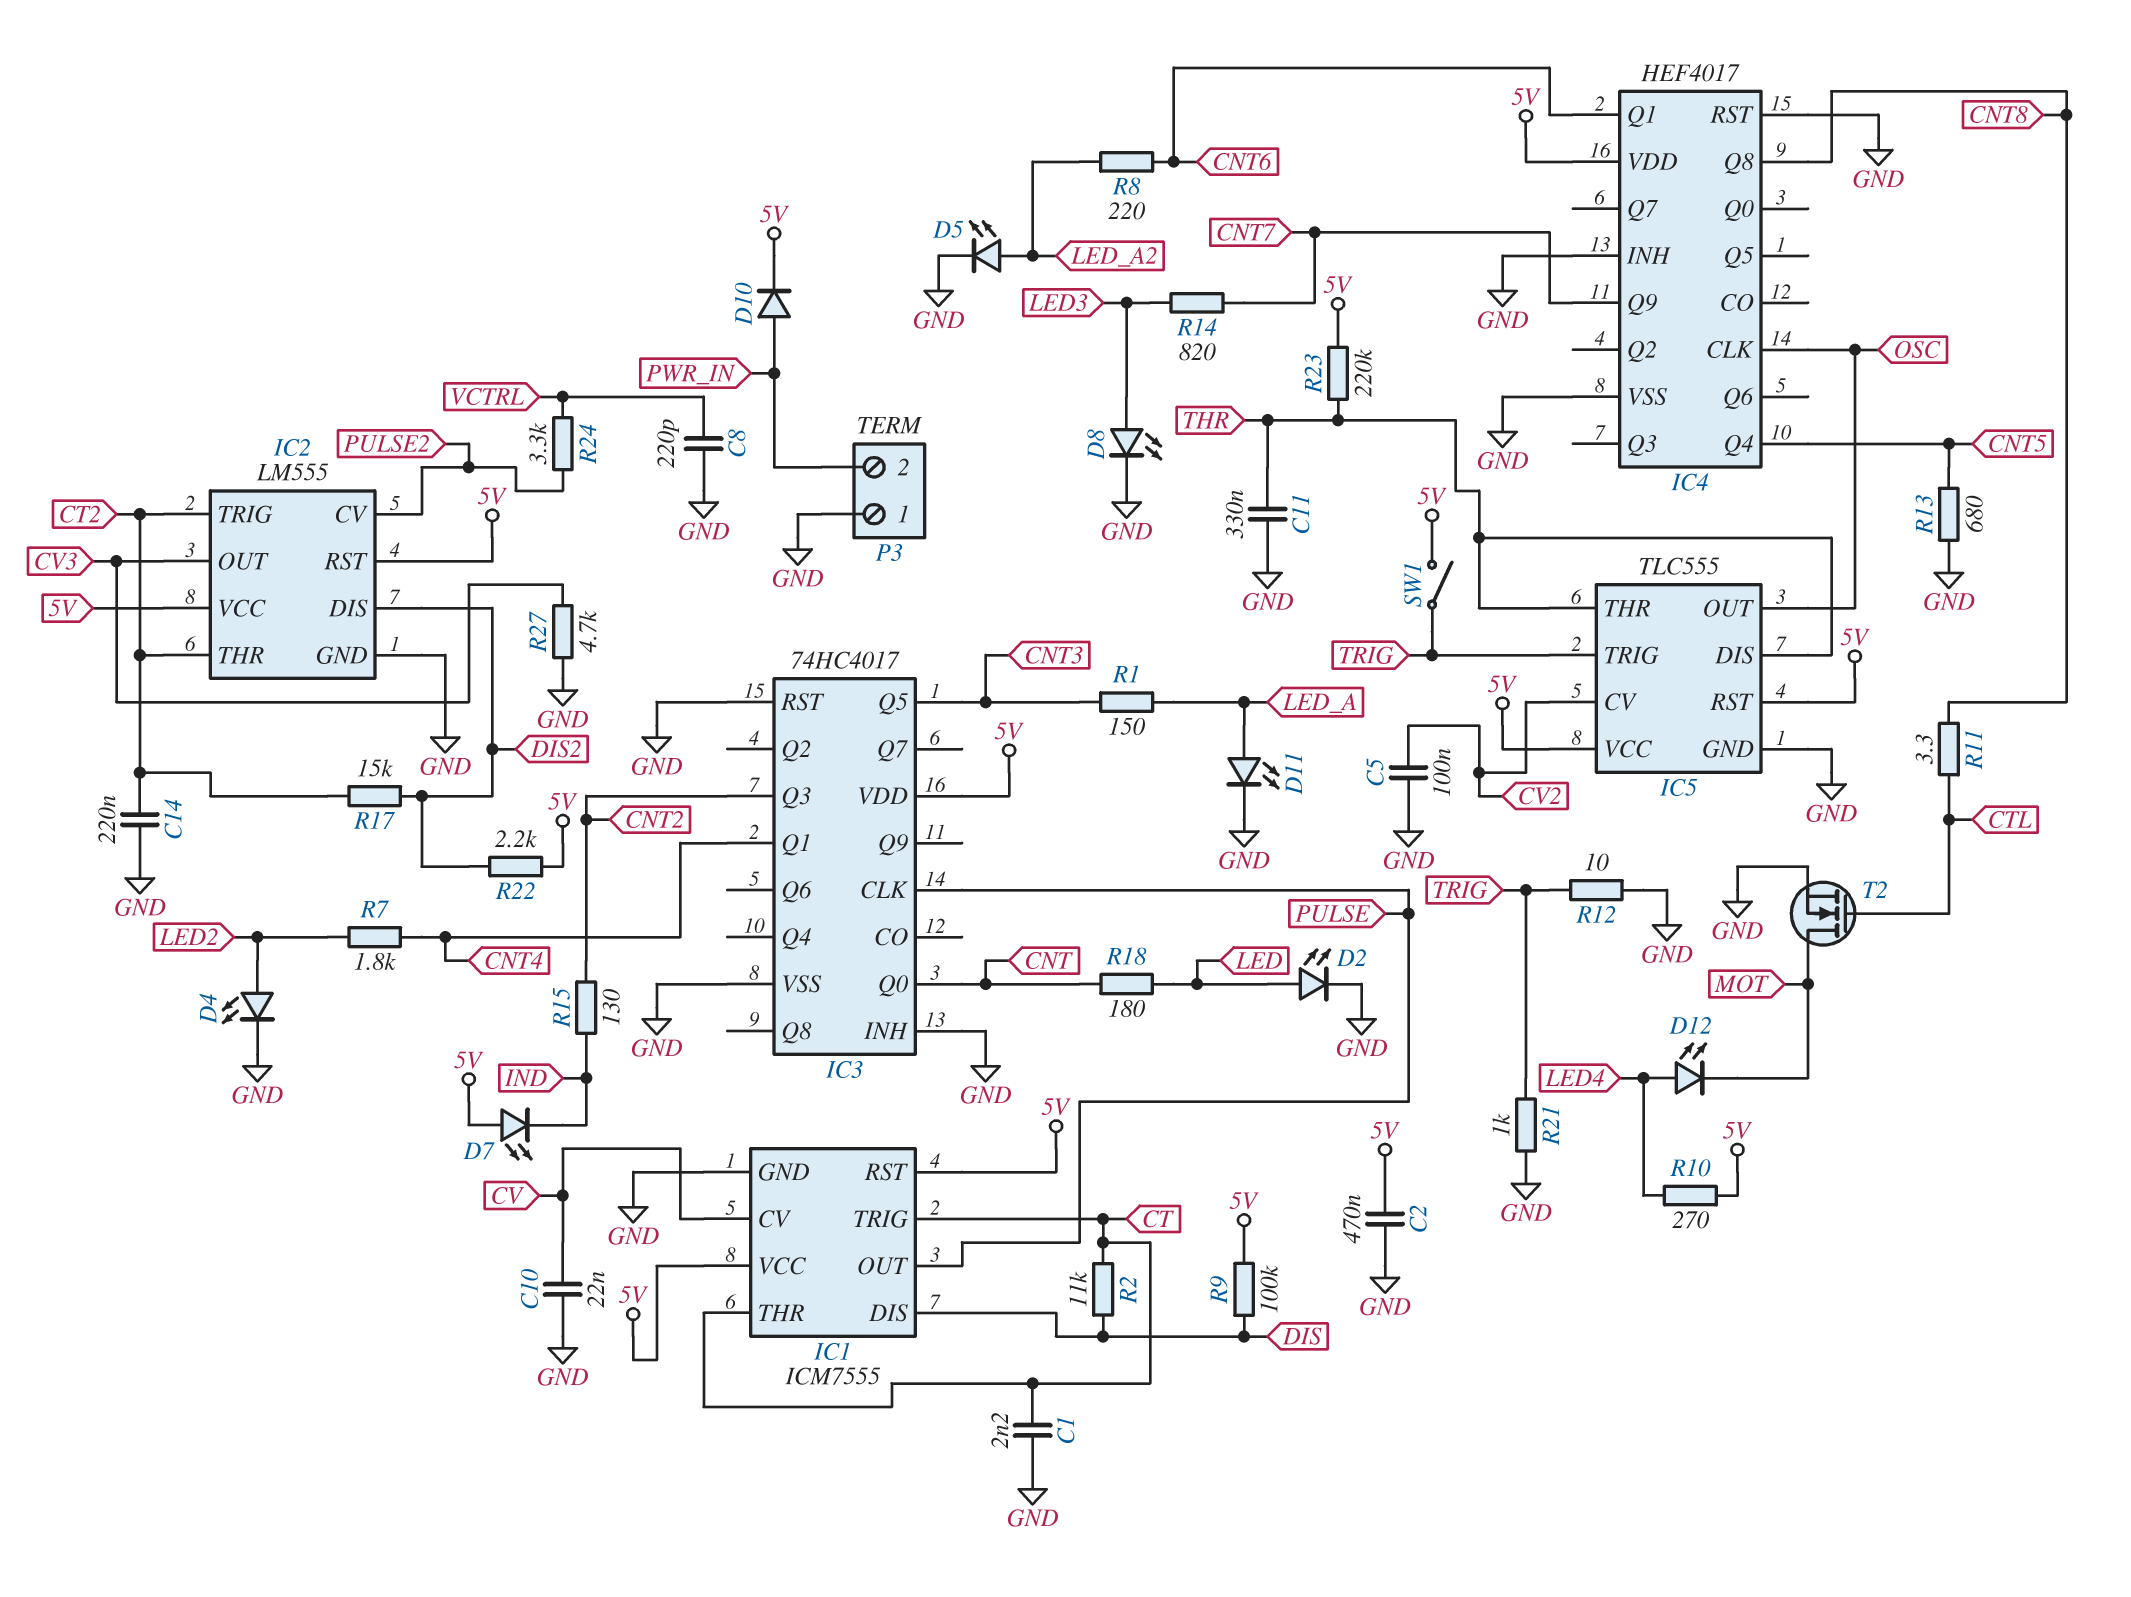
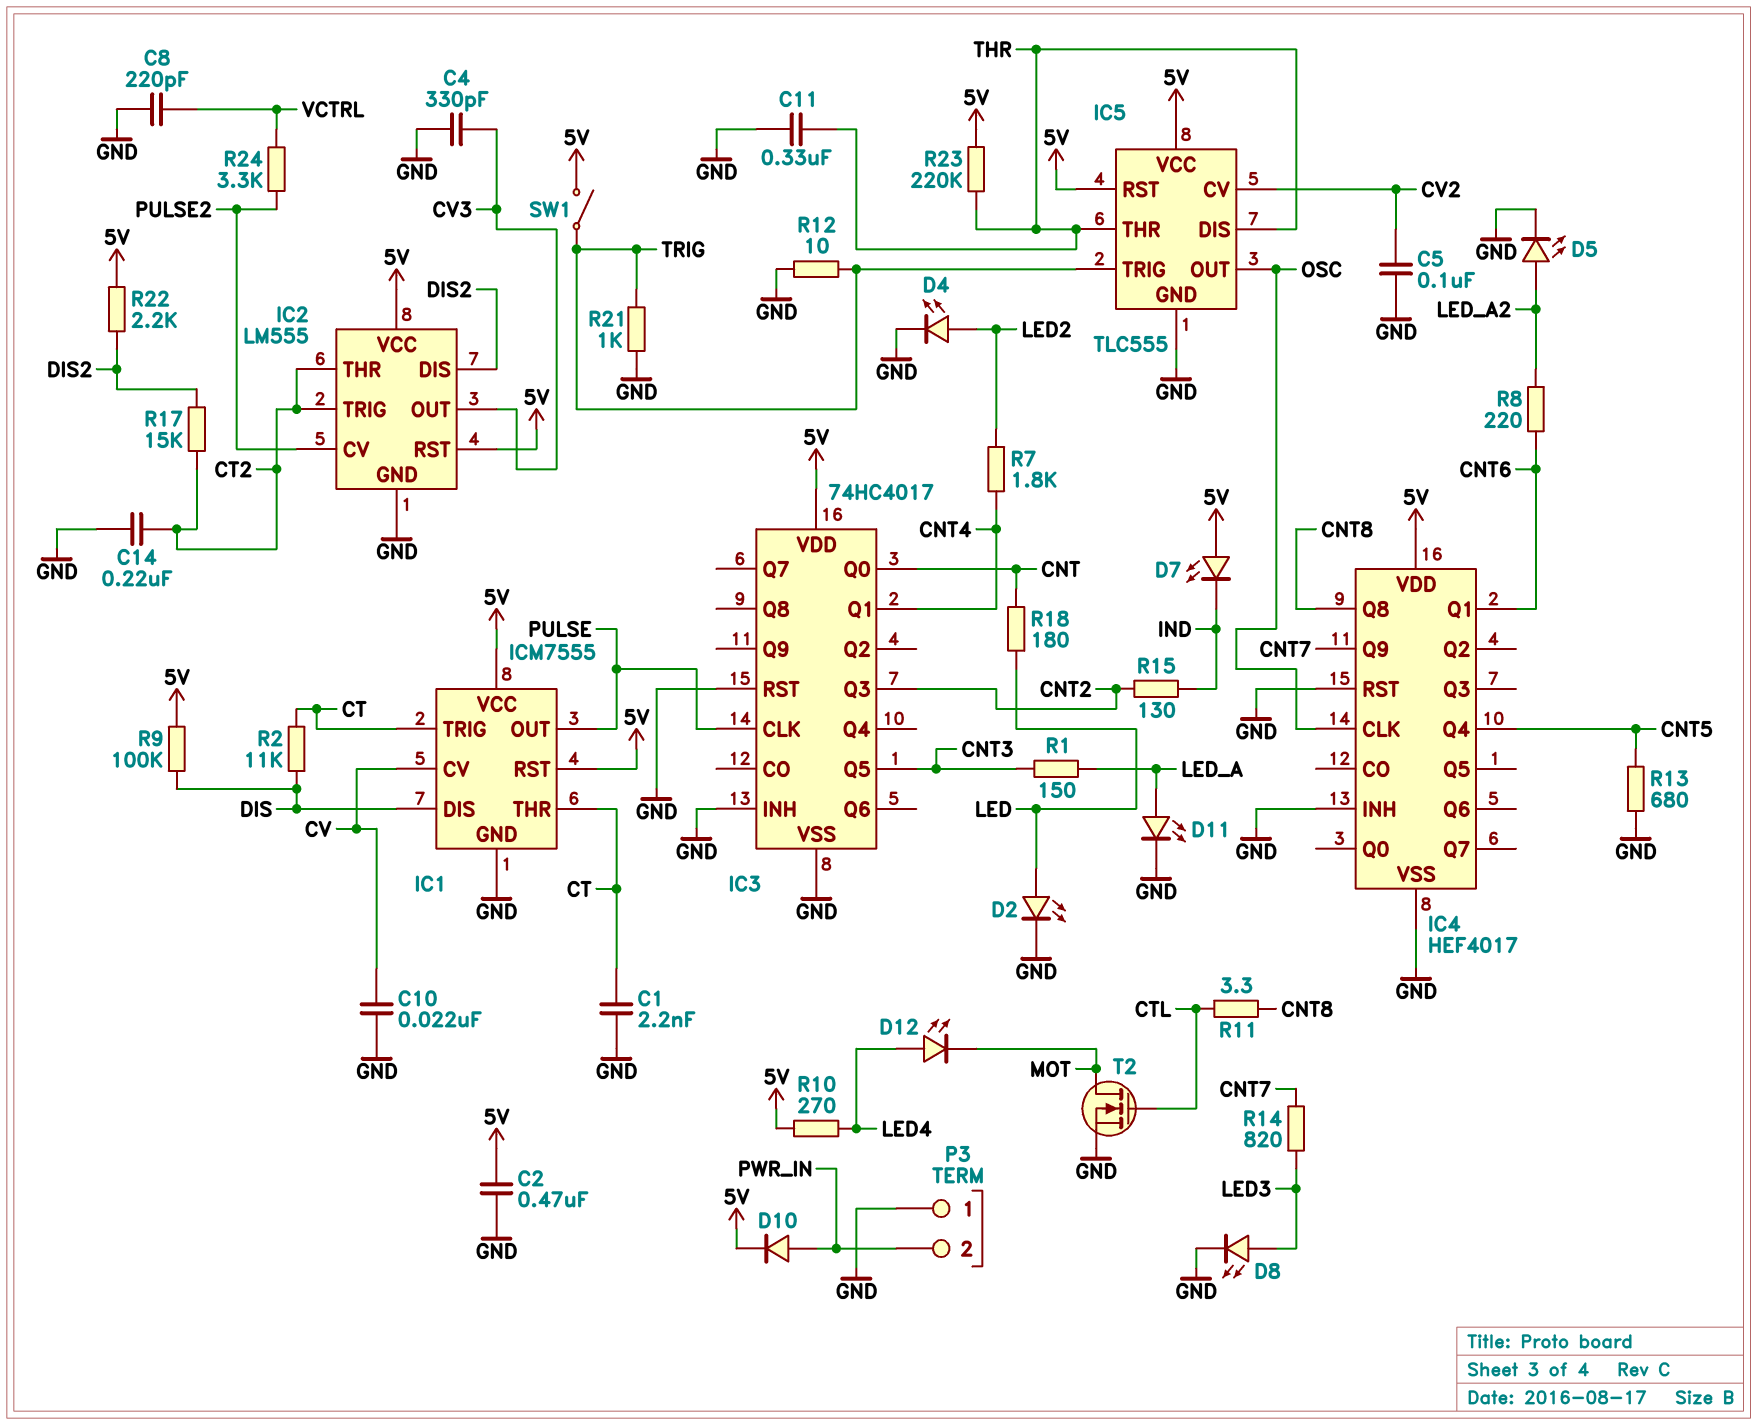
C4: none -> 330pF (CV3, GND)
R27: 4.7k (CV3, GND) -> none

